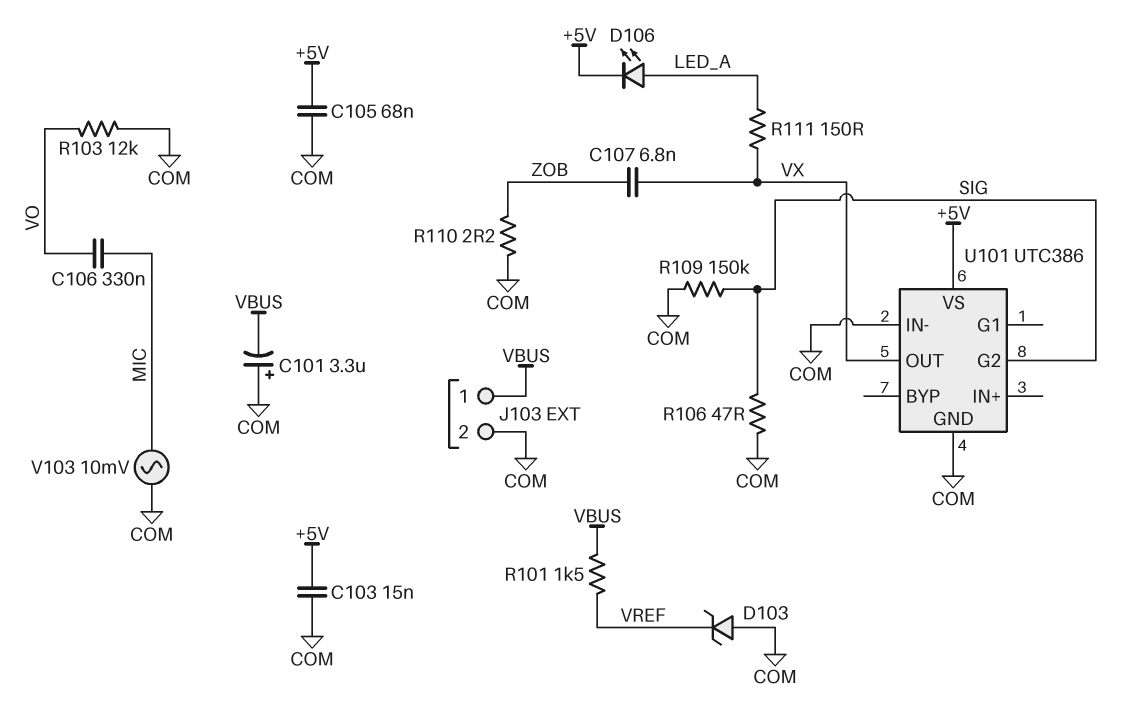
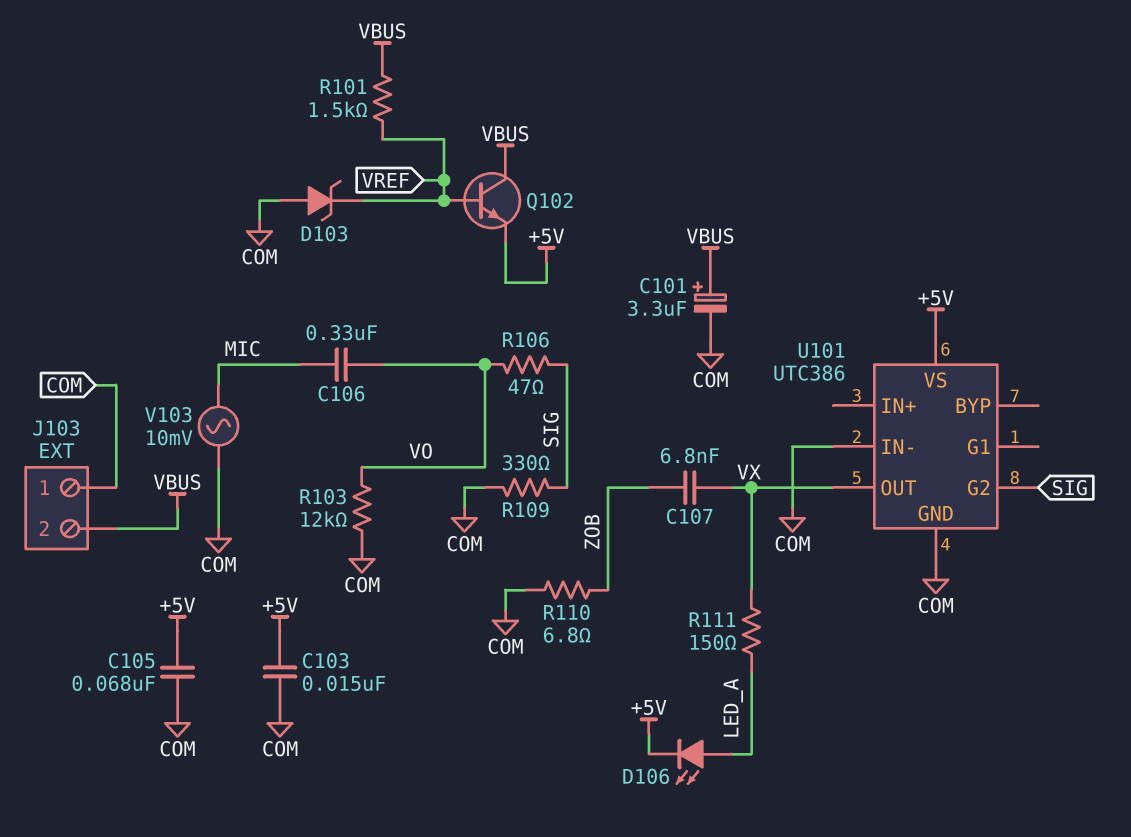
C101: 3.3uF (plus COM, minus VBUS) -> 3.3uF (plus VBUS, minus COM)
J103 pin 1: VBUS -> COM
J103 pin 2: COM -> VBUS
Q102: none -> NPN (B VREF, C VBUS, E +5V)
R106: 47 (COM, SIG) -> 47 (SIG, VO)
R109: 150k (COM, SIG) -> 330 (COM, SIG)
R110: 2.2 (COM, ZOB) -> 6.8 (COM, ZOB)

